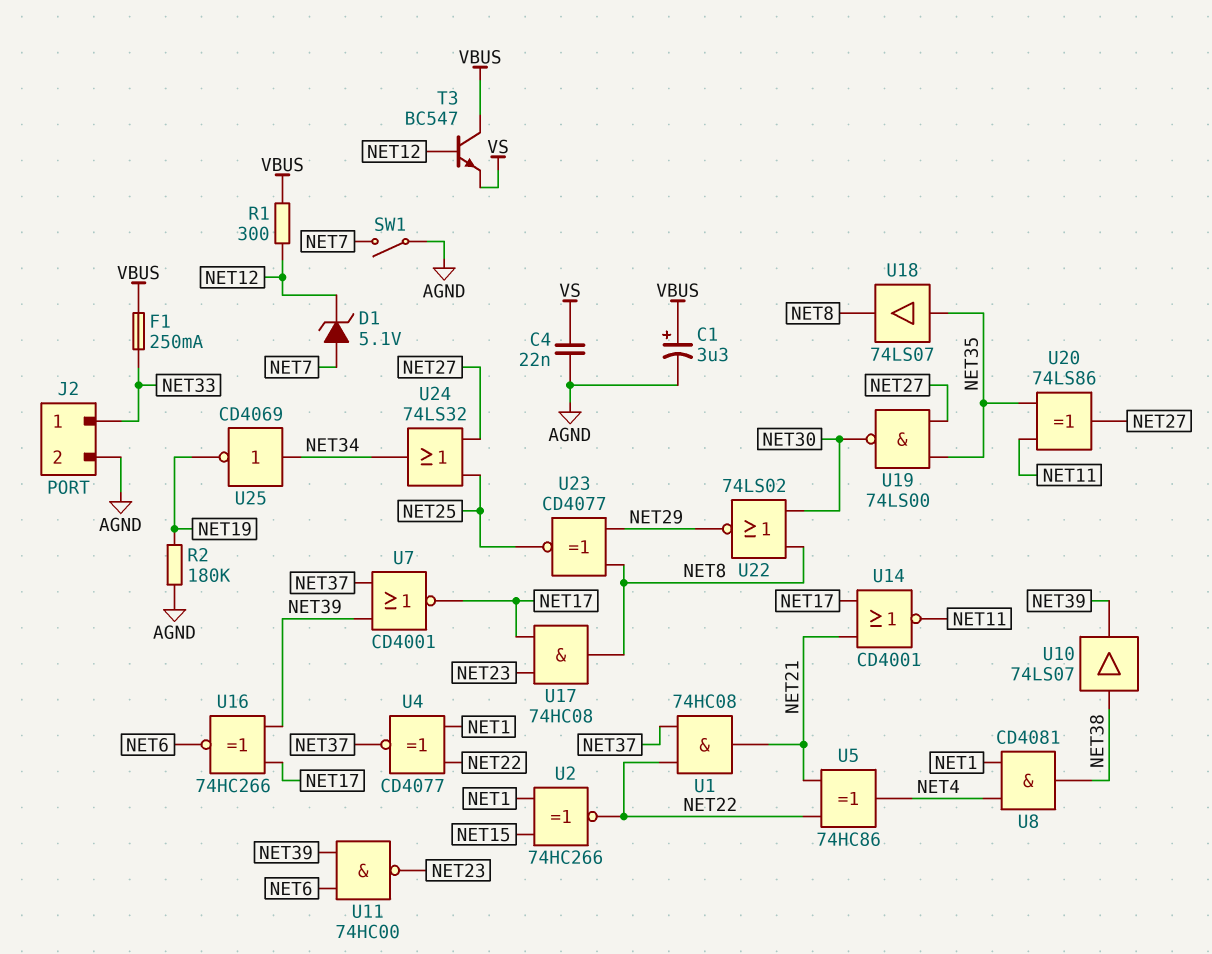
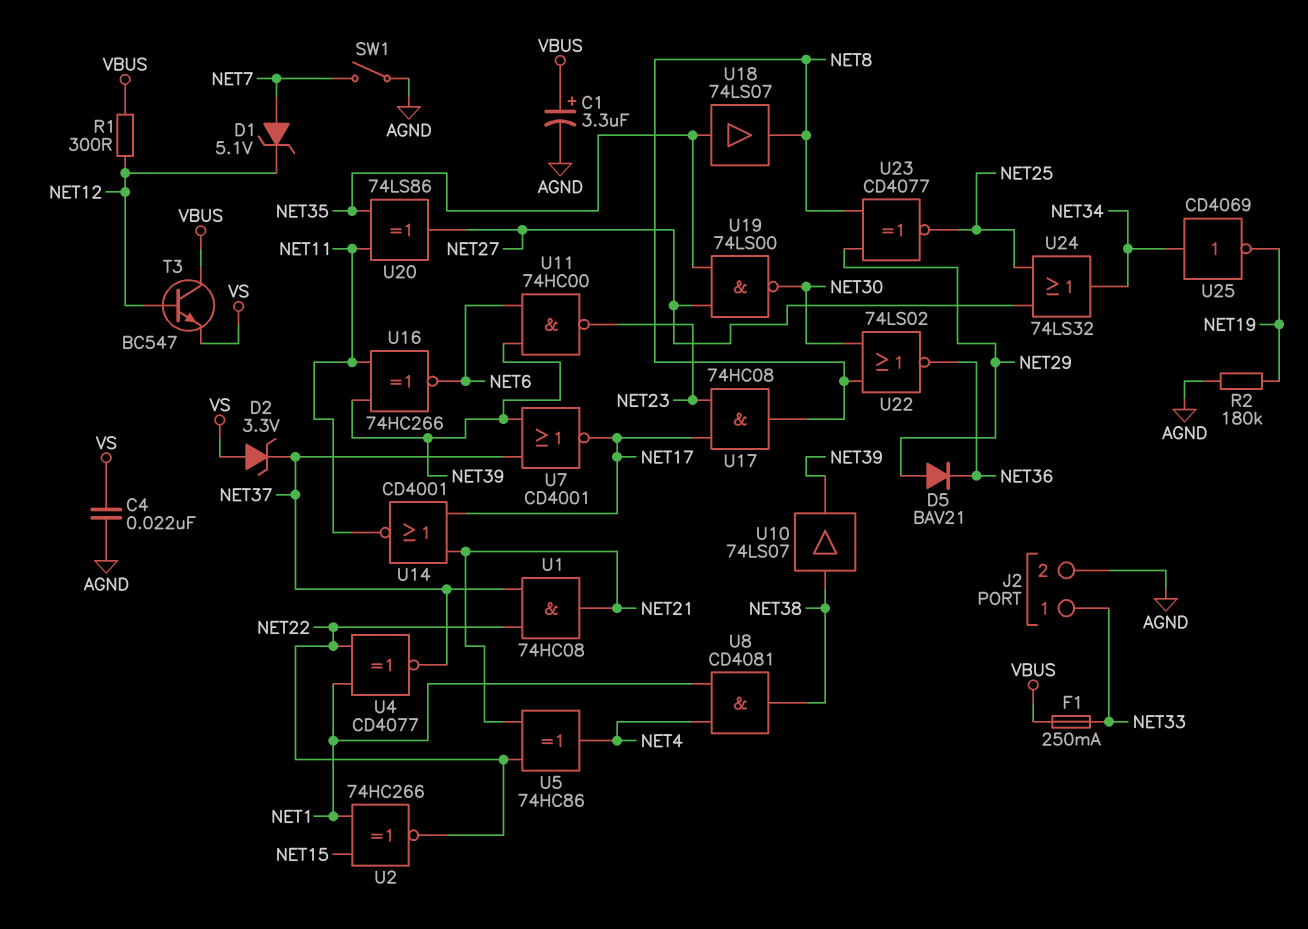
D2: none -> zener 3.3V (A VS, K NET37)
D5: none -> diode BAV21 (A NET29, K NET36)
U16: XNOR 74HC266 (in NET17, in NET39, out NET6) -> XNOR 74HC266 (in NET11, in NET39, out NET6)
U22: NOR 74LS02 (in NET8, in NET30, out NET29) -> NOR 74LS02 (in NET8, in NET30, out NET36)

